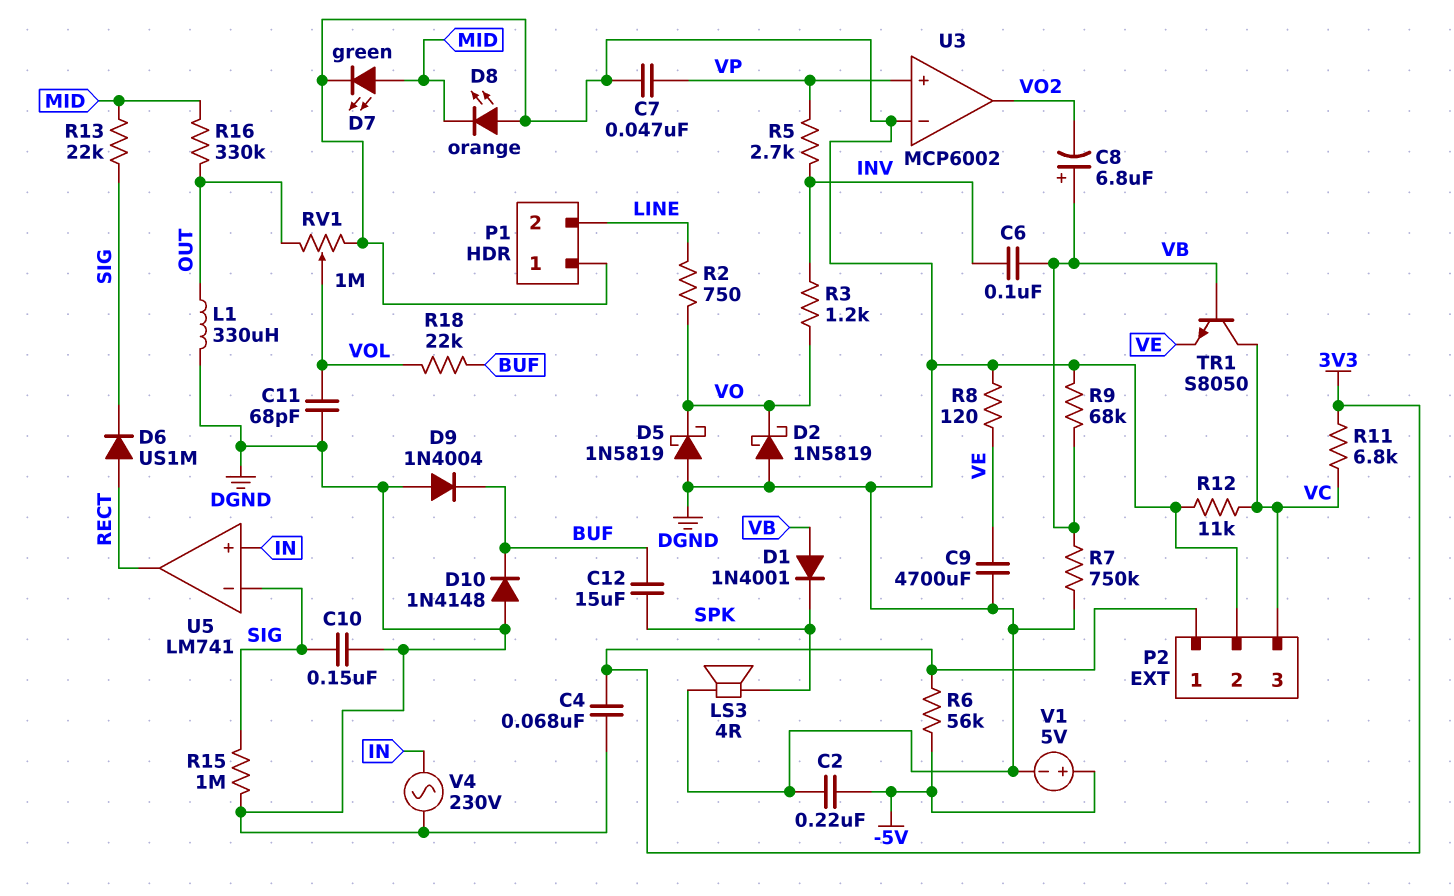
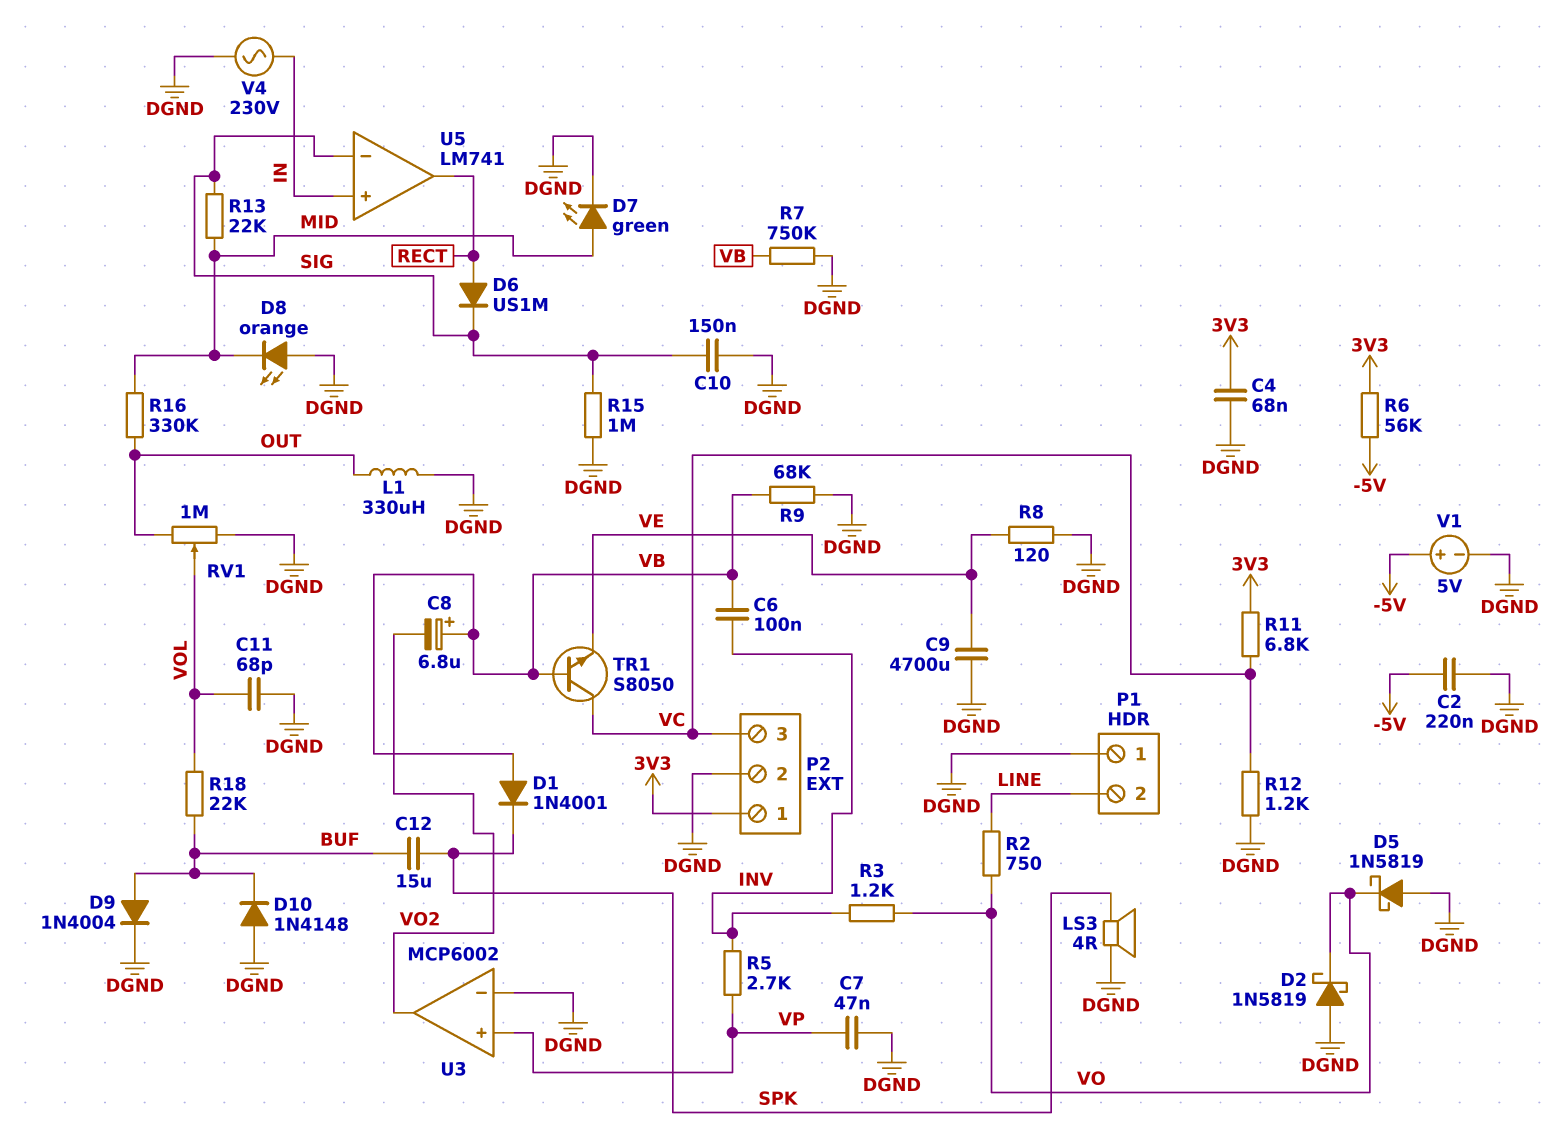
D9: diode 1N4004 (A DGND, K BUF) -> diode 1N4004 (A BUF, K DGND)
R12: 11k (DGND, VC) -> 1.2k (DGND, VC)

